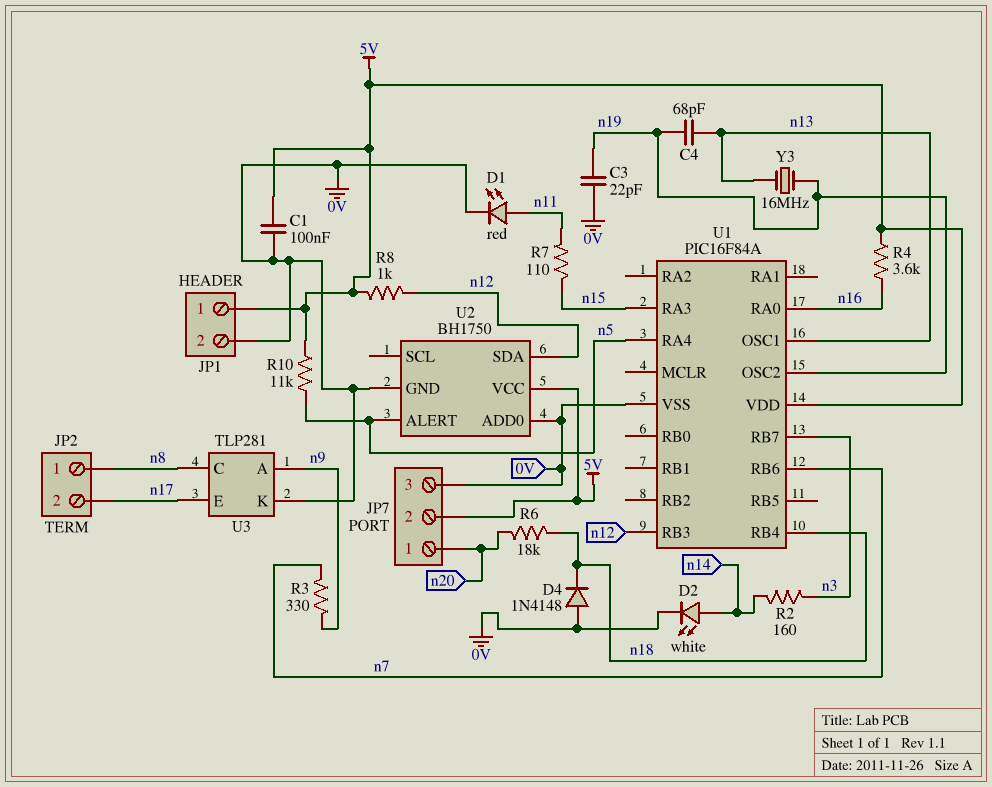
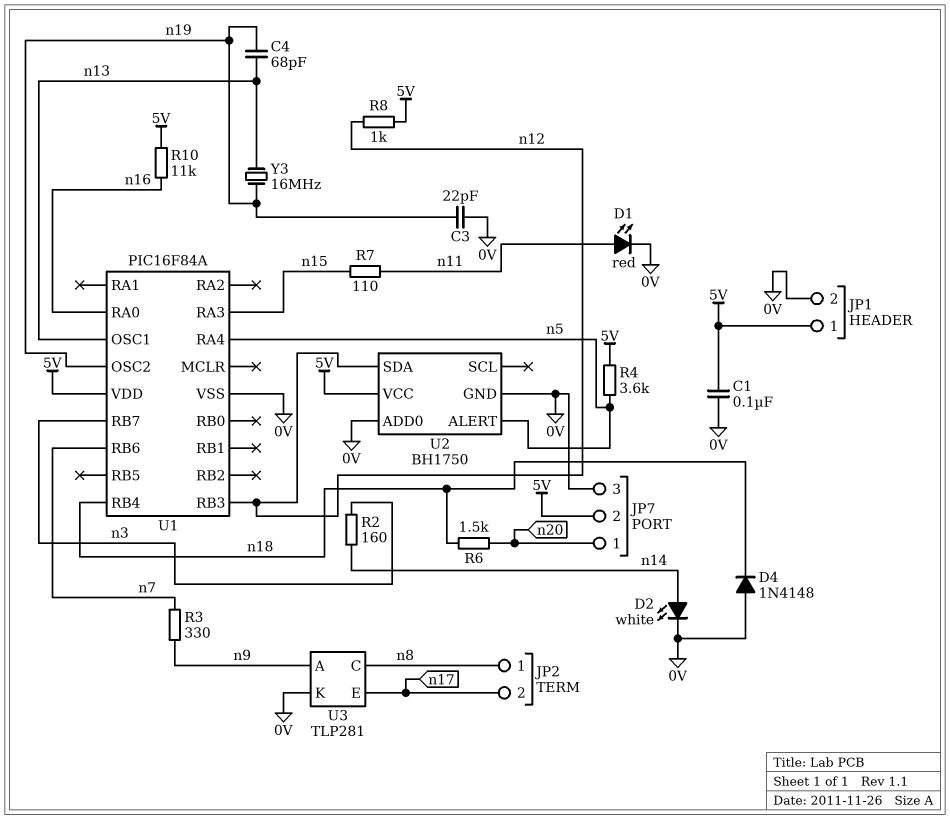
R4: 3.6k (5V, n16) -> 3.6k (5V, n5)
R6: 18k (n18, n20) -> 1.5k (n18, n20)
R10: 11k (5V, n5) -> 11k (5V, n16)

